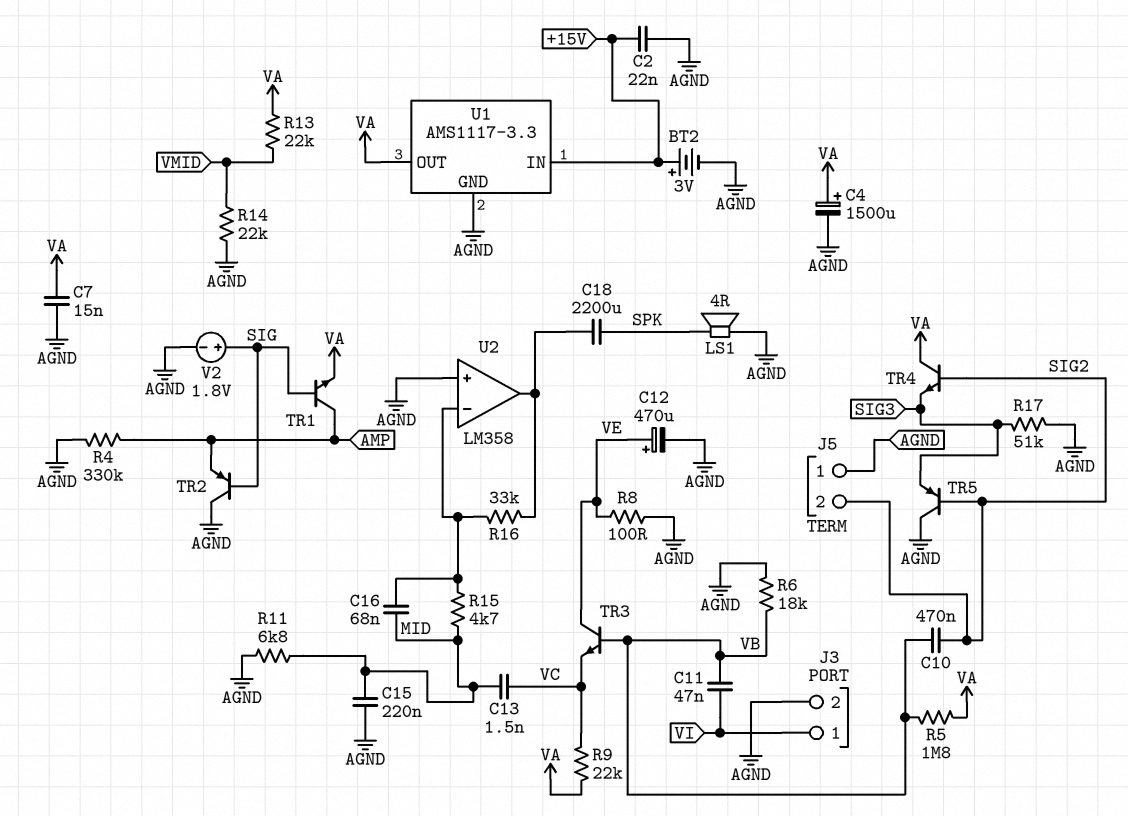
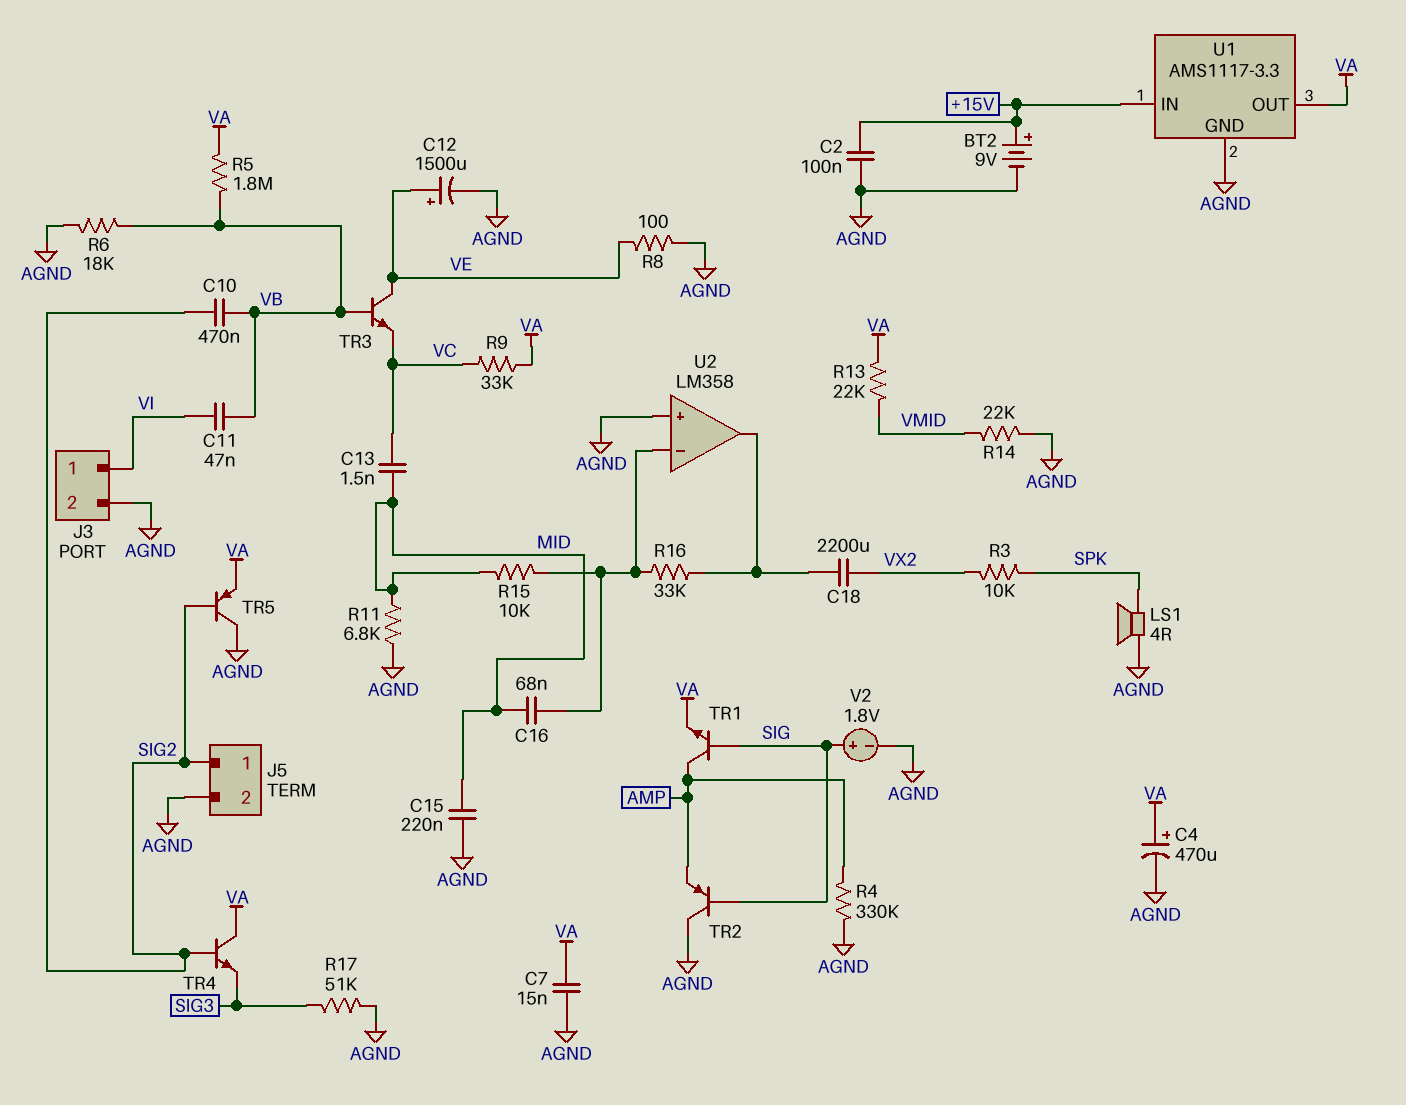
BT2: 3V (plus +15V, minus AGND) -> 9V (plus +15V, minus AGND)
C2: 22nF (+15V, AGND) -> 100nF (+15V, AGND)
C4: 1500uF (plus VA, minus AGND) -> 470uF (plus VA, minus AGND)
C12: 470uF (plus VE, minus AGND) -> 1500uF (plus VE, minus AGND)
C18: 2200uF (SPK, U2/out) -> 2200uF (U2/out, VX2)
J5 pin 1: AGND -> SIG2
J5 pin 2: SIG2 -> AGND
R3: none -> 10k (SPK, VX2)
R9: 22k (VA, VC) -> 33k (VA, VC)
R15: 4.7k (MID, U2/in-) -> 10k (MID, U2/in-)
TR5: PNP (B SIG2, C AGND, E SIG3) -> PNP (B SIG2, C AGND, E VA)

